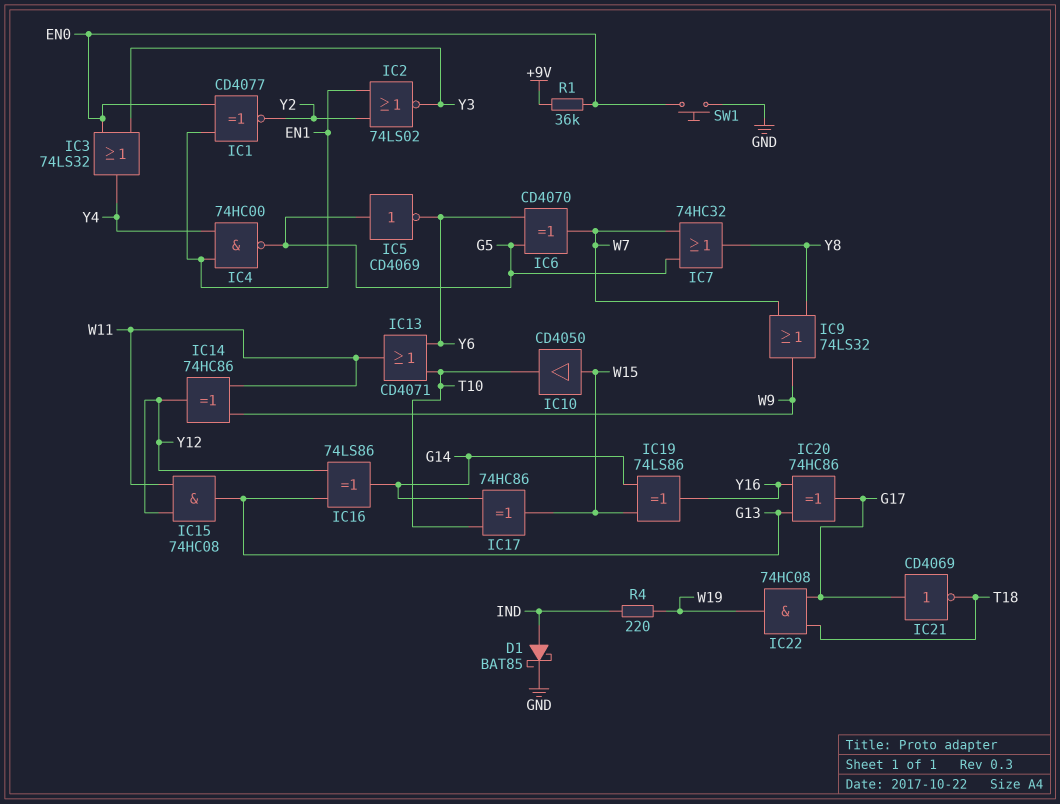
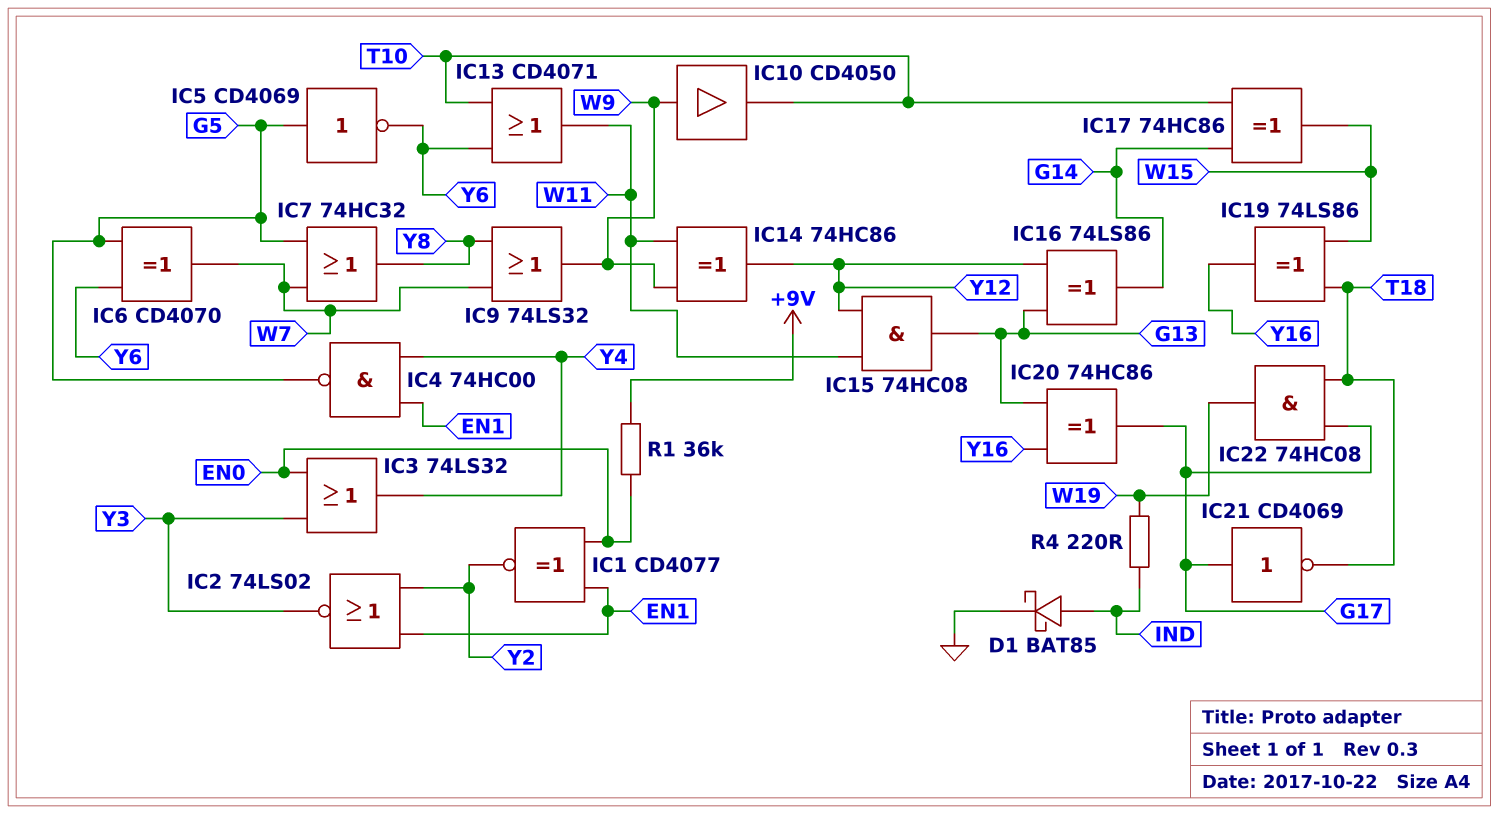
IC10: buffer CD4050 (in W15, out T10) -> buffer CD4050 (in W9, out T10)
IC19: XOR 74LS86 (in G14, in W15, out Y16) -> XOR 74LS86 (in T18, in W15, out Y16)
SW1: button (EN0, GND) -> none

